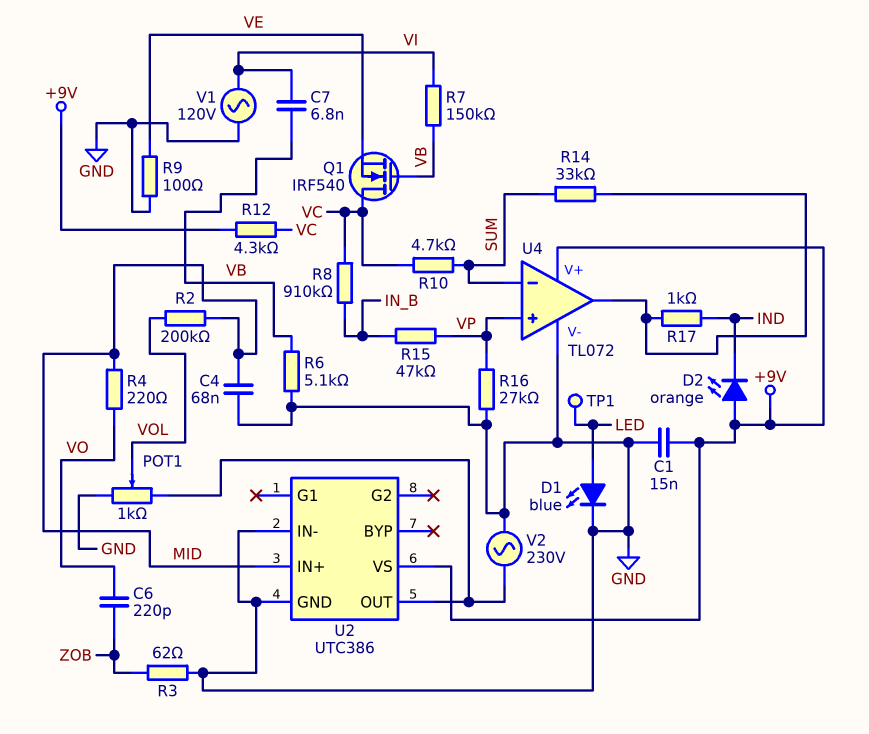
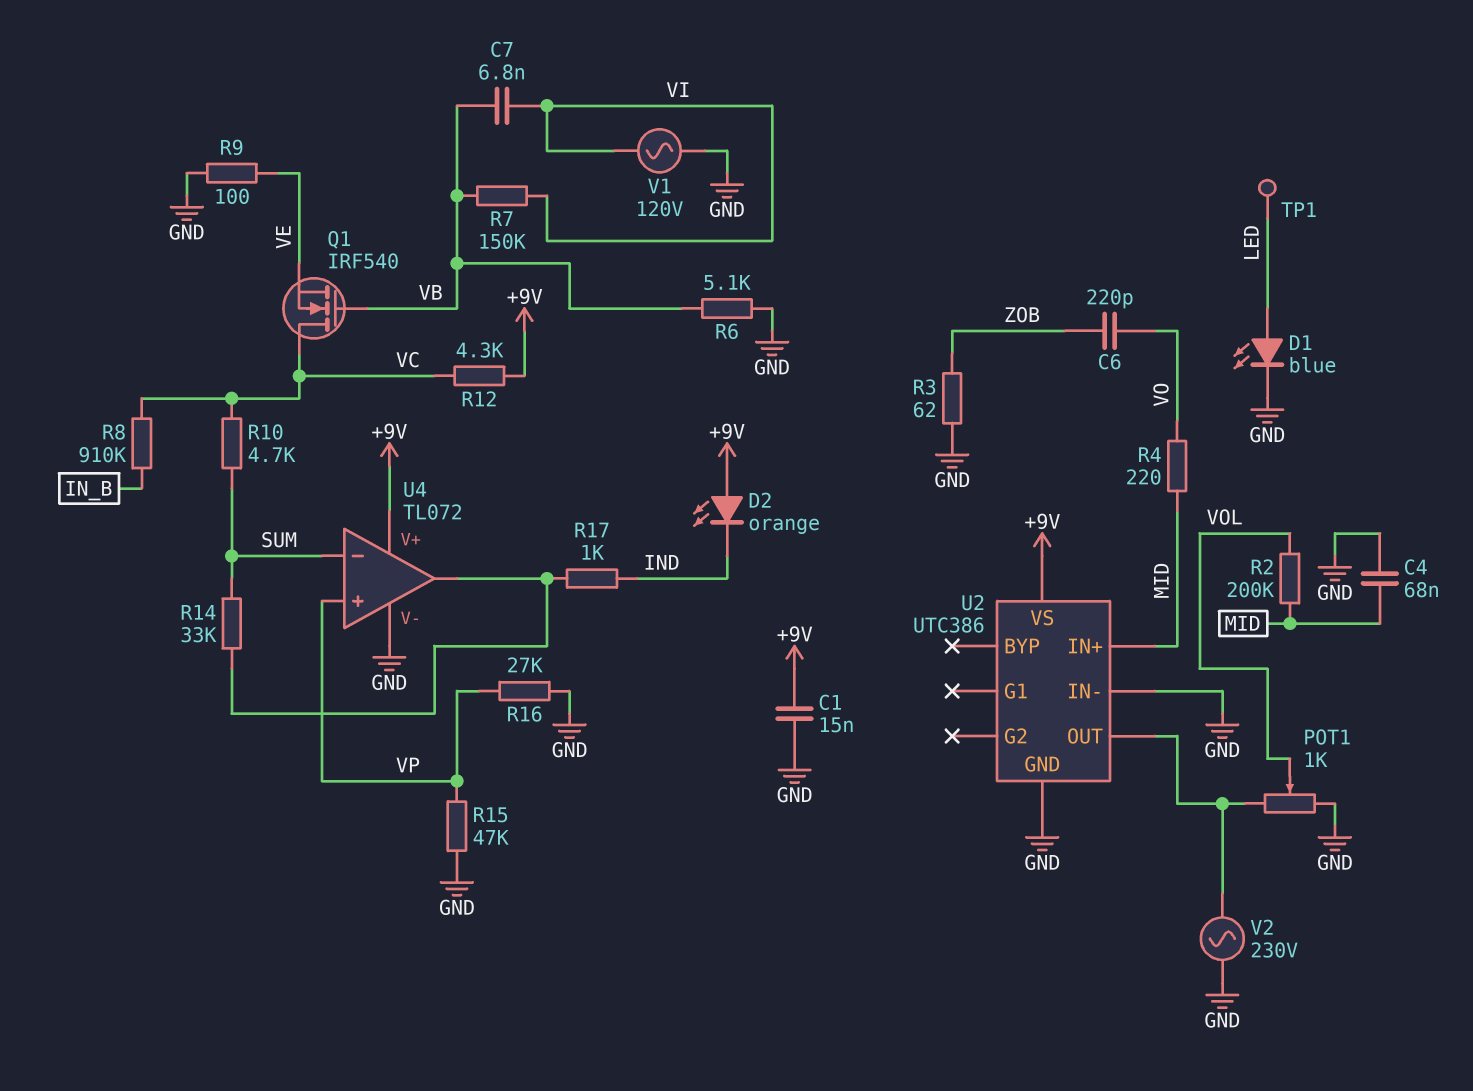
R15: 47k (IN_B, VP) -> 47k (GND, VP)

